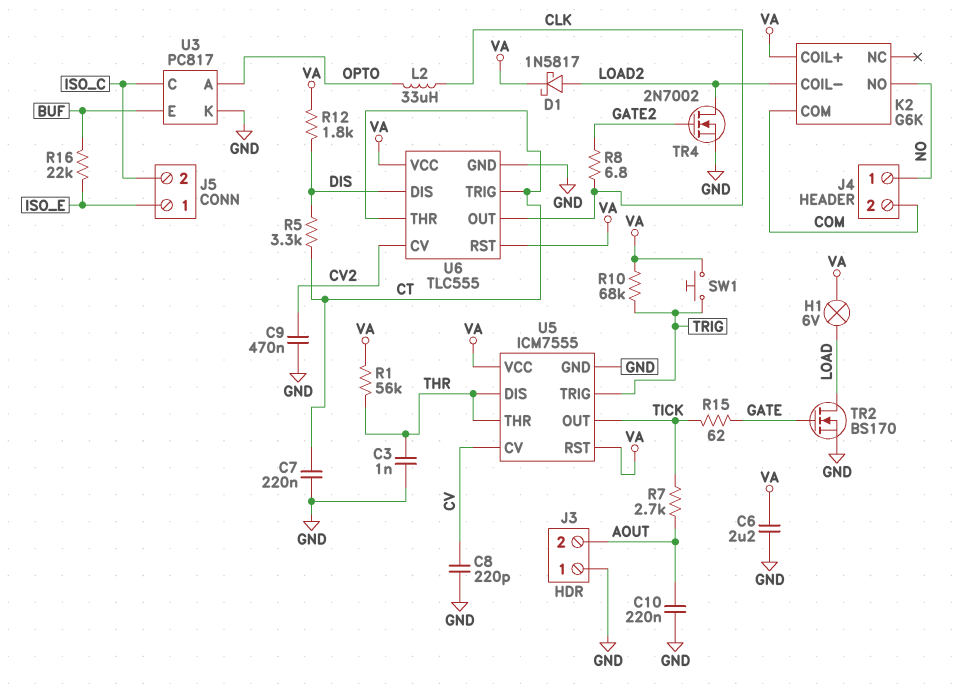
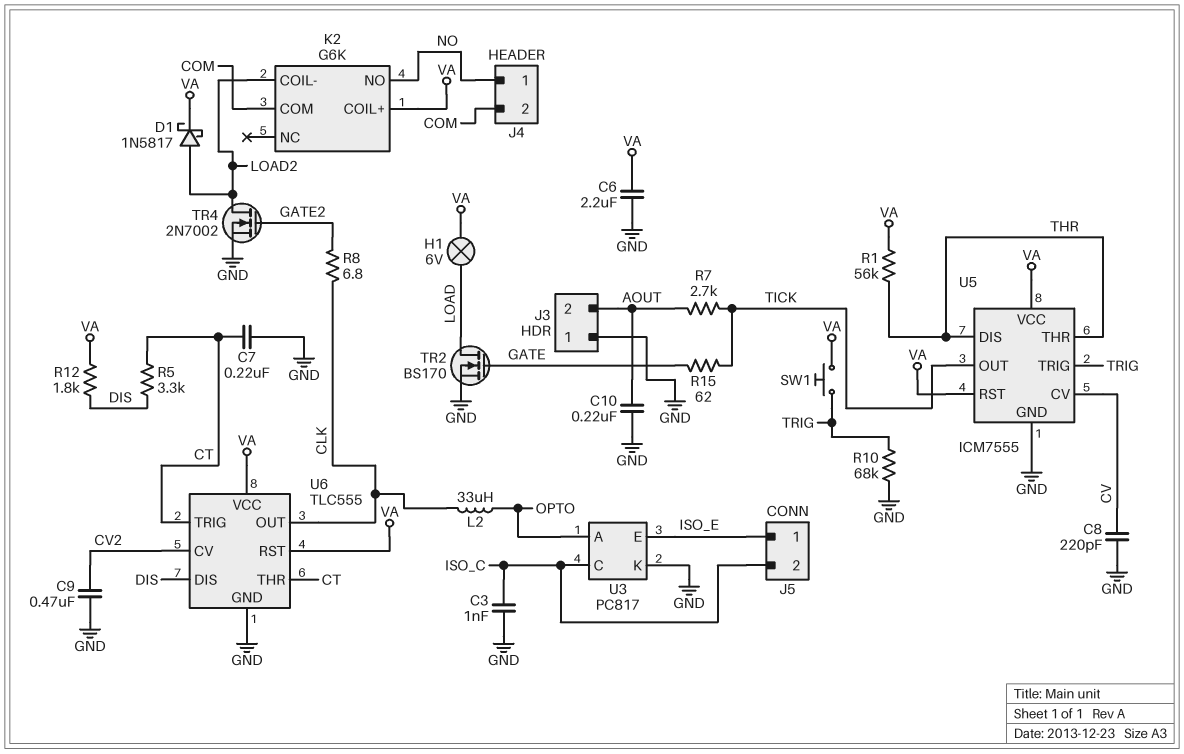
C3: 1nF (GND, THR) -> 1nF (GND, ISO_C)
R10: 68k (TRIG, VA) -> 68k (GND, TRIG)
R16: 22k (BUF, ISO_E) -> none
U3 pin E: BUF -> ISO_E

